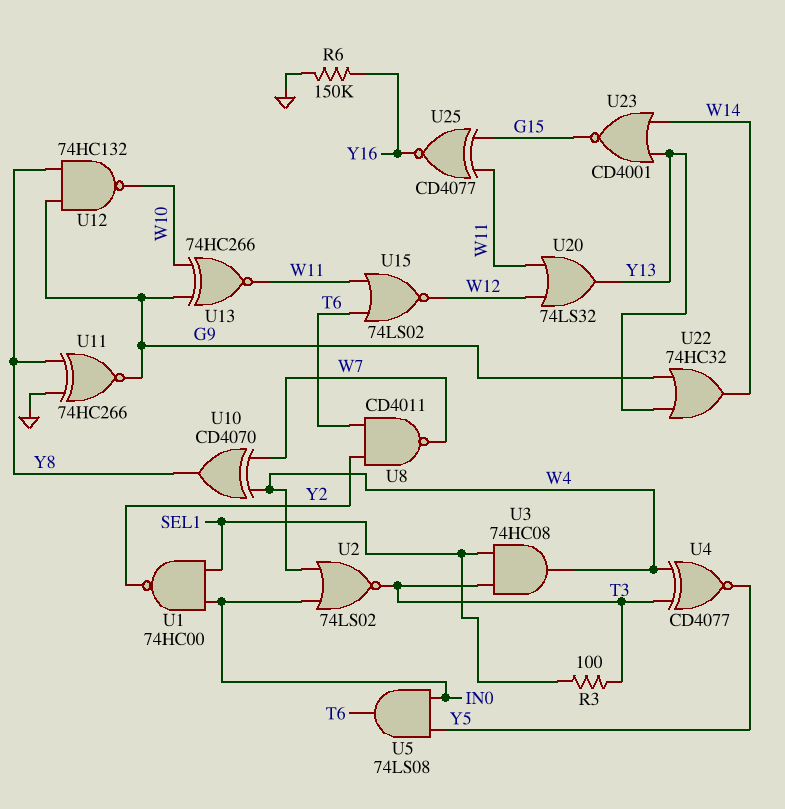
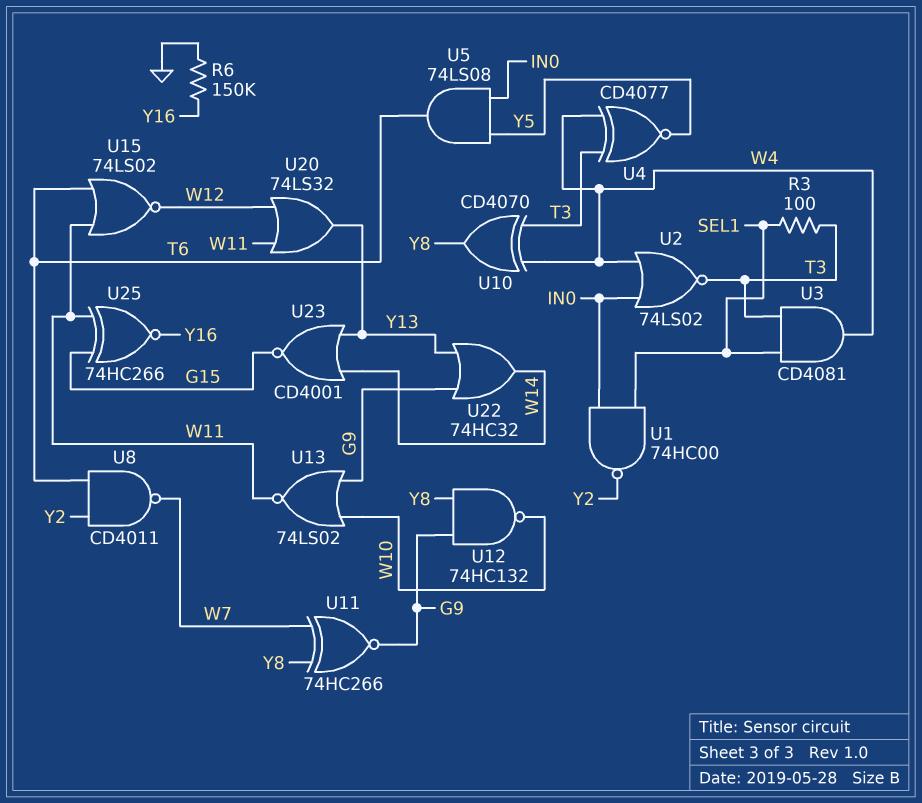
U3: AND 74HC08 (in SEL1, in T3, out W4) -> AND CD4081 (in SEL1, in T3, out W4)
U10: XOR CD4070 (in W4, in W7, out Y8) -> XOR CD4070 (in T3, in W4, out Y8)
U11: XNOR 74HC266 (in GND, in Y8, out G9) -> XNOR 74HC266 (in W7, in Y8, out G9)
U13: XNOR 74HC266 (in G9, in W10, out W11) -> NOR 74LS02 (in G9, in W10, out W11)
U25: XNOR CD4077 (in G15, in W11, out Y16) -> XNOR 74HC266 (in G15, in W11, out Y16)

